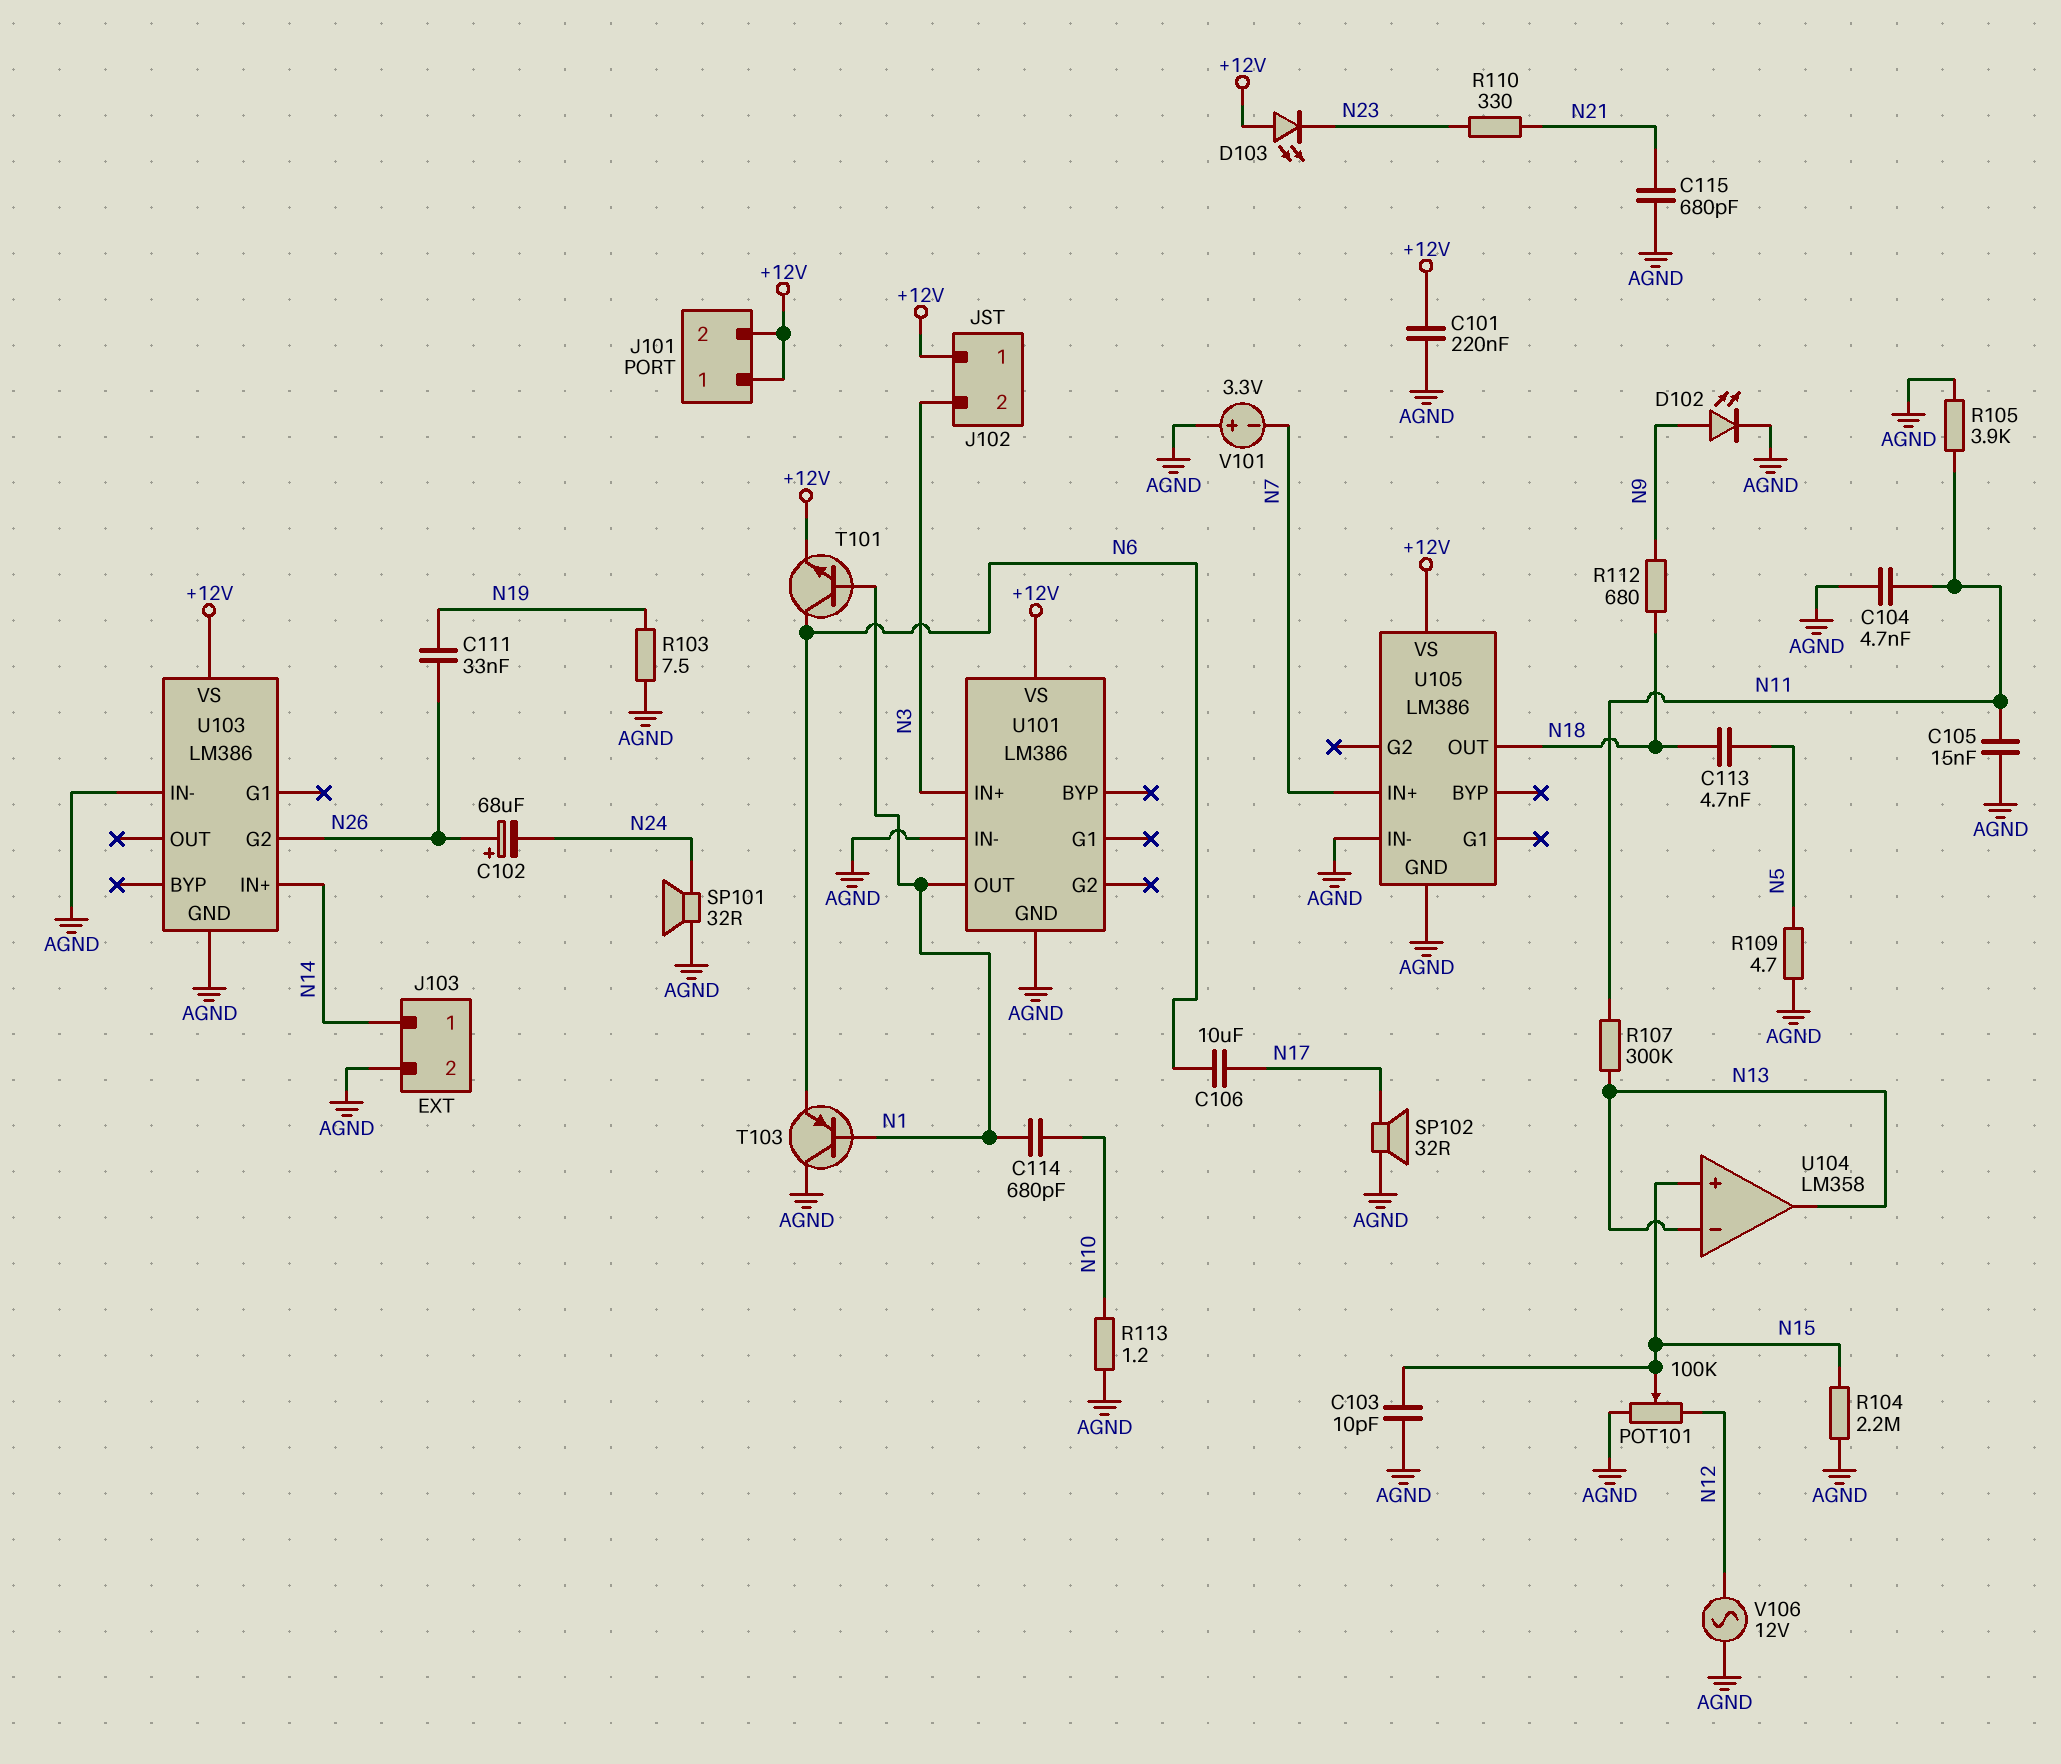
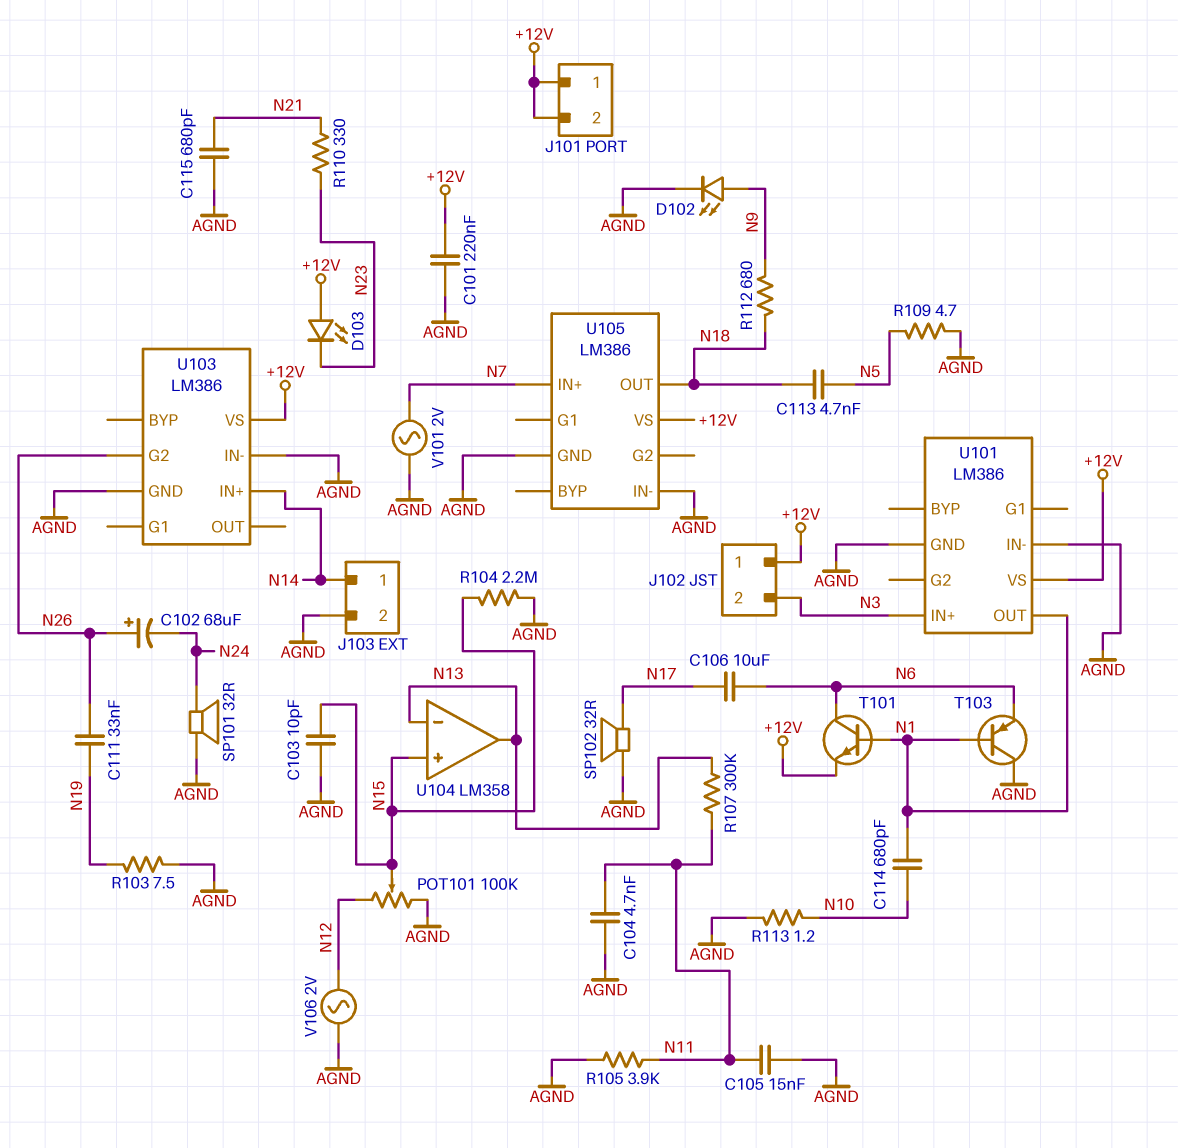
V101: 3.3V (plus AGND, minus N7) -> AC 2V (AGND, N7)
V106: AC 12V (AGND, N12) -> AC 2V (AGND, N12)

